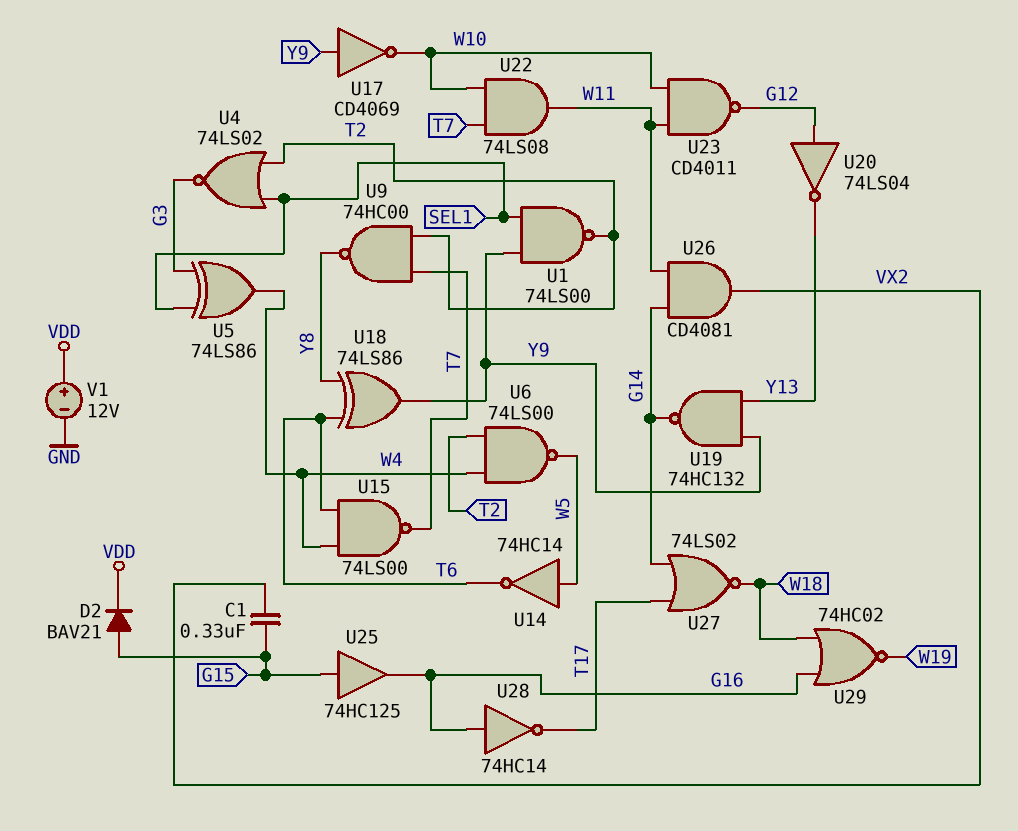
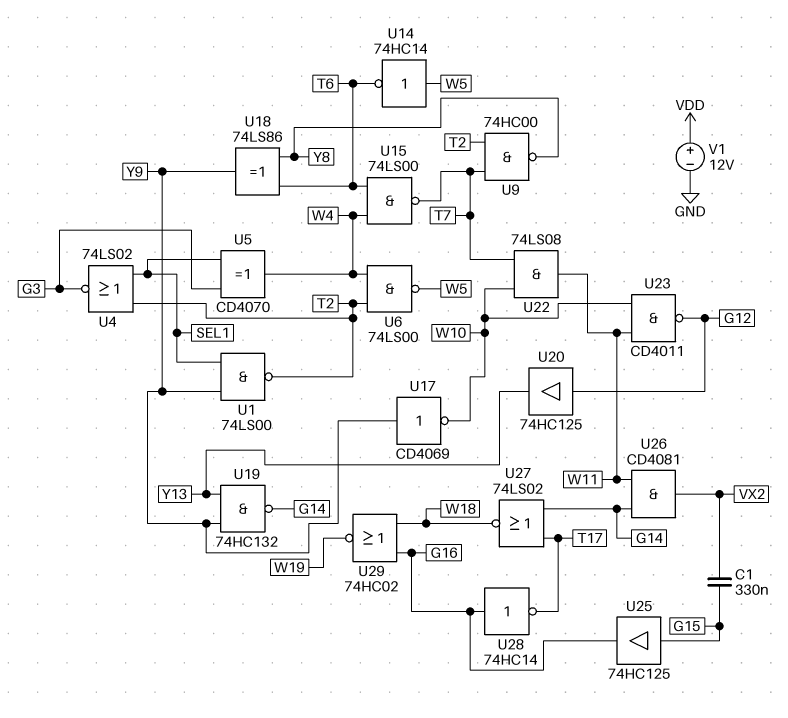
D2: diode BAV21 (A G15, K VDD) -> none
U5: XOR 74LS86 (in G3, in SEL1, out W4) -> XOR CD4070 (in G3, in SEL1, out W4)
U20: NOT 74LS04 (in G12, out Y13) -> buffer 74HC125 (in G12, out Y13)

